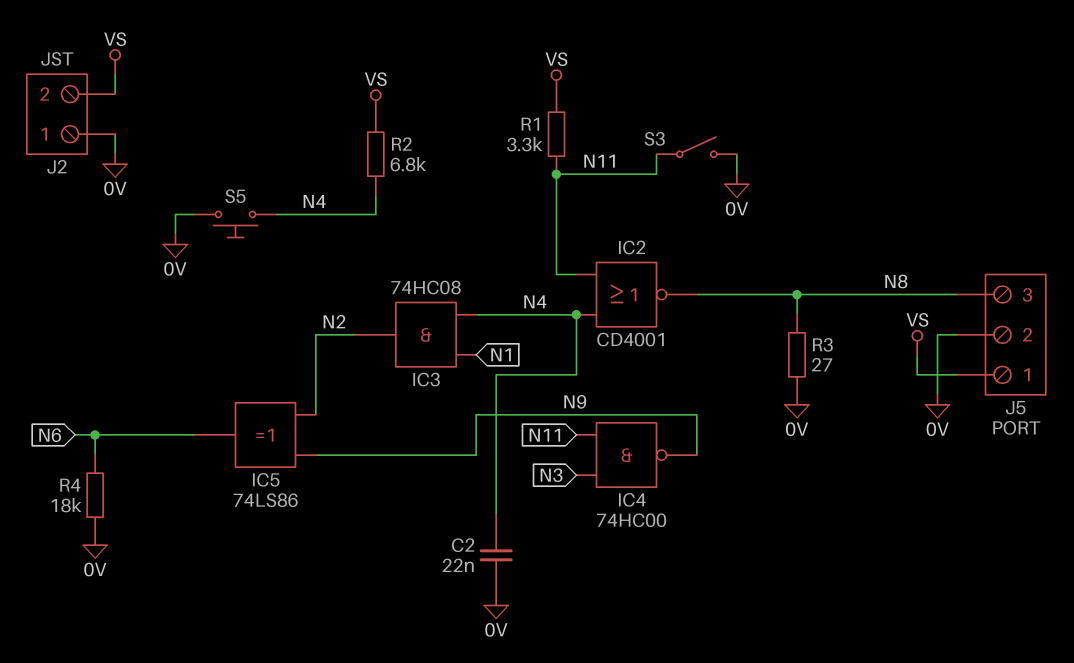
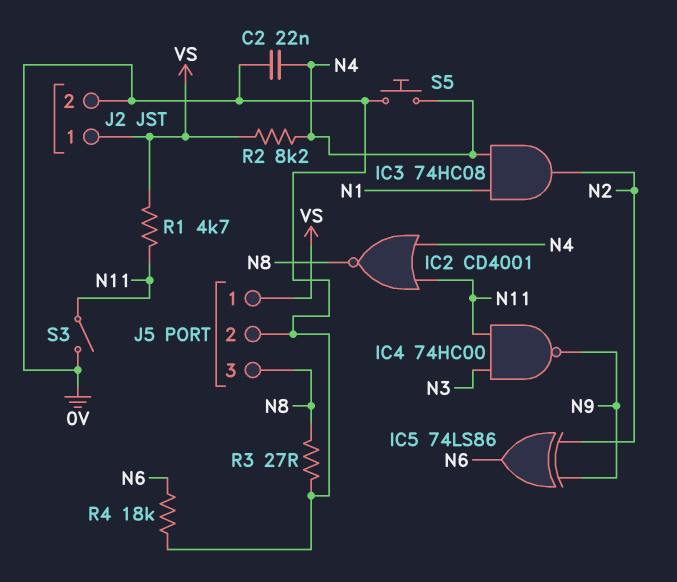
J2 pin 1: 0V -> VS
J2 pin 2: VS -> 0V
R1: 3.3k (N11, VS) -> 4.7k (N11, VS)
R2: 6.8k (N4, VS) -> 8.2k (N4, VS)

